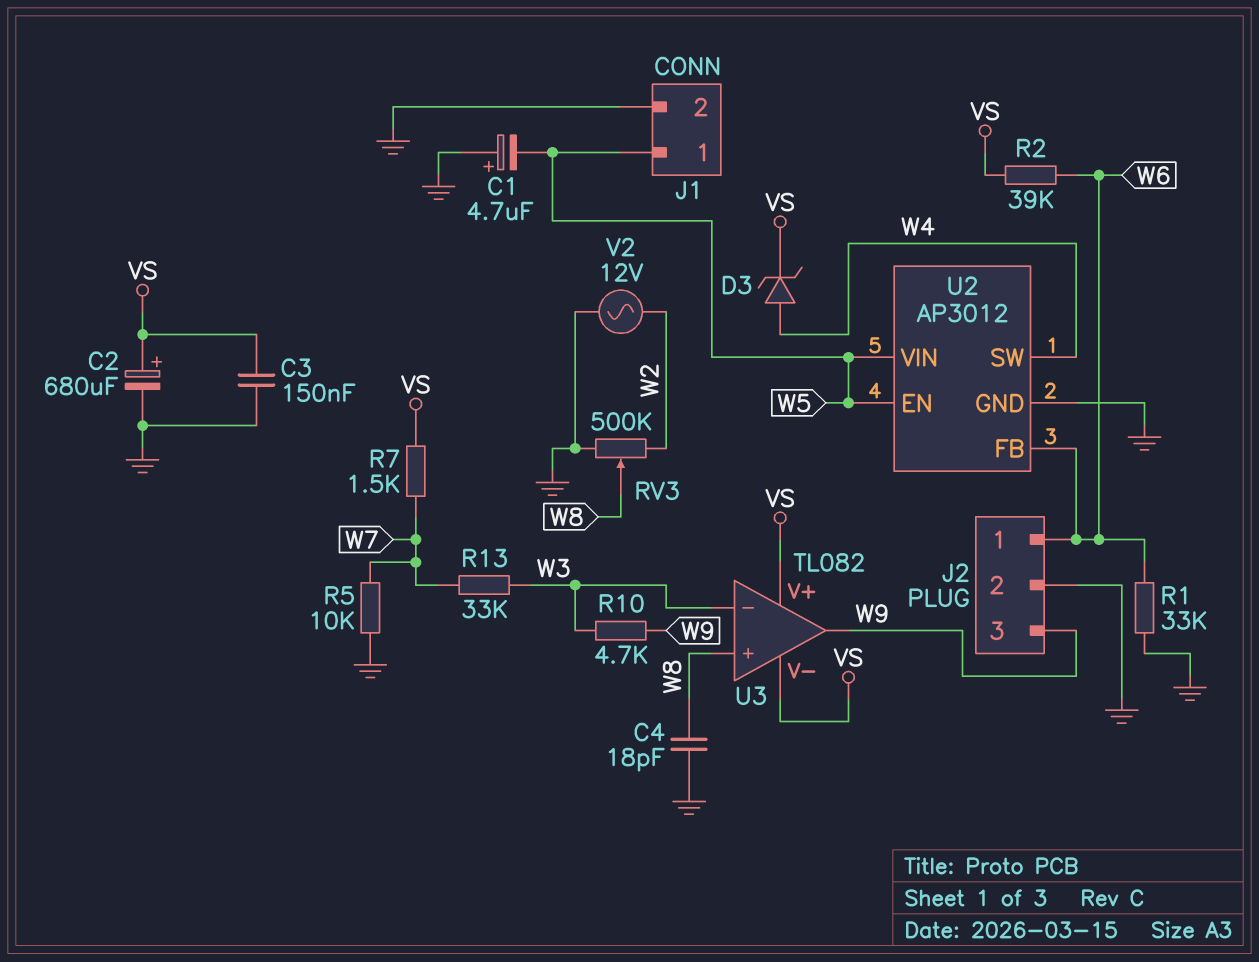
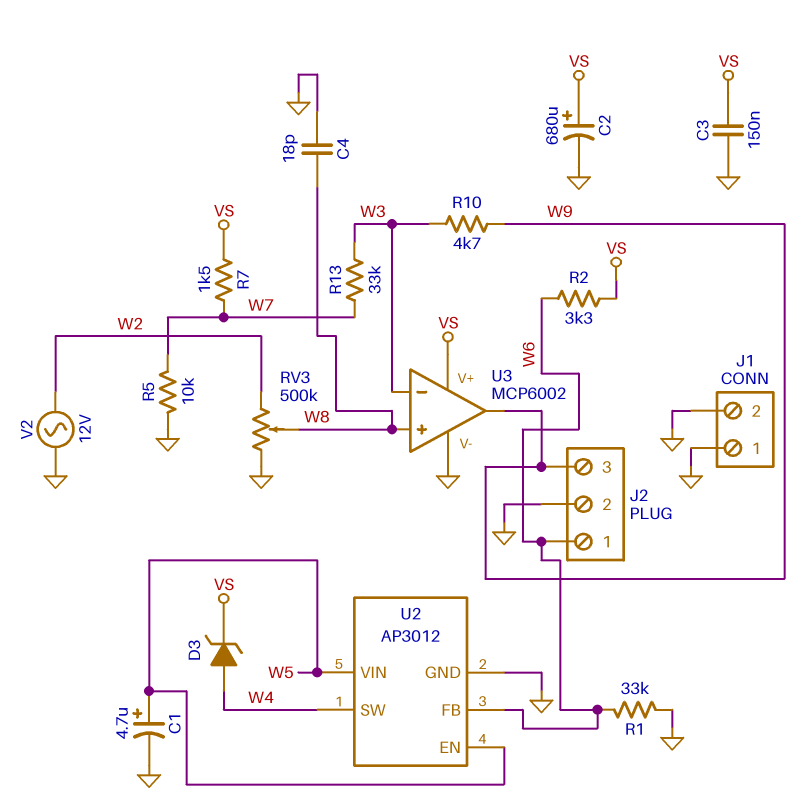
C1: 4.7uF (plus GND, minus W5) -> 4.7uF (plus W5, minus GND)
J1 pin 1: W5 -> GND
R2: 39k (VS, W6) -> 3.3k (VS, W6)
U3: TL082 -> MCP6002
U3 pin V-: VS -> GND

